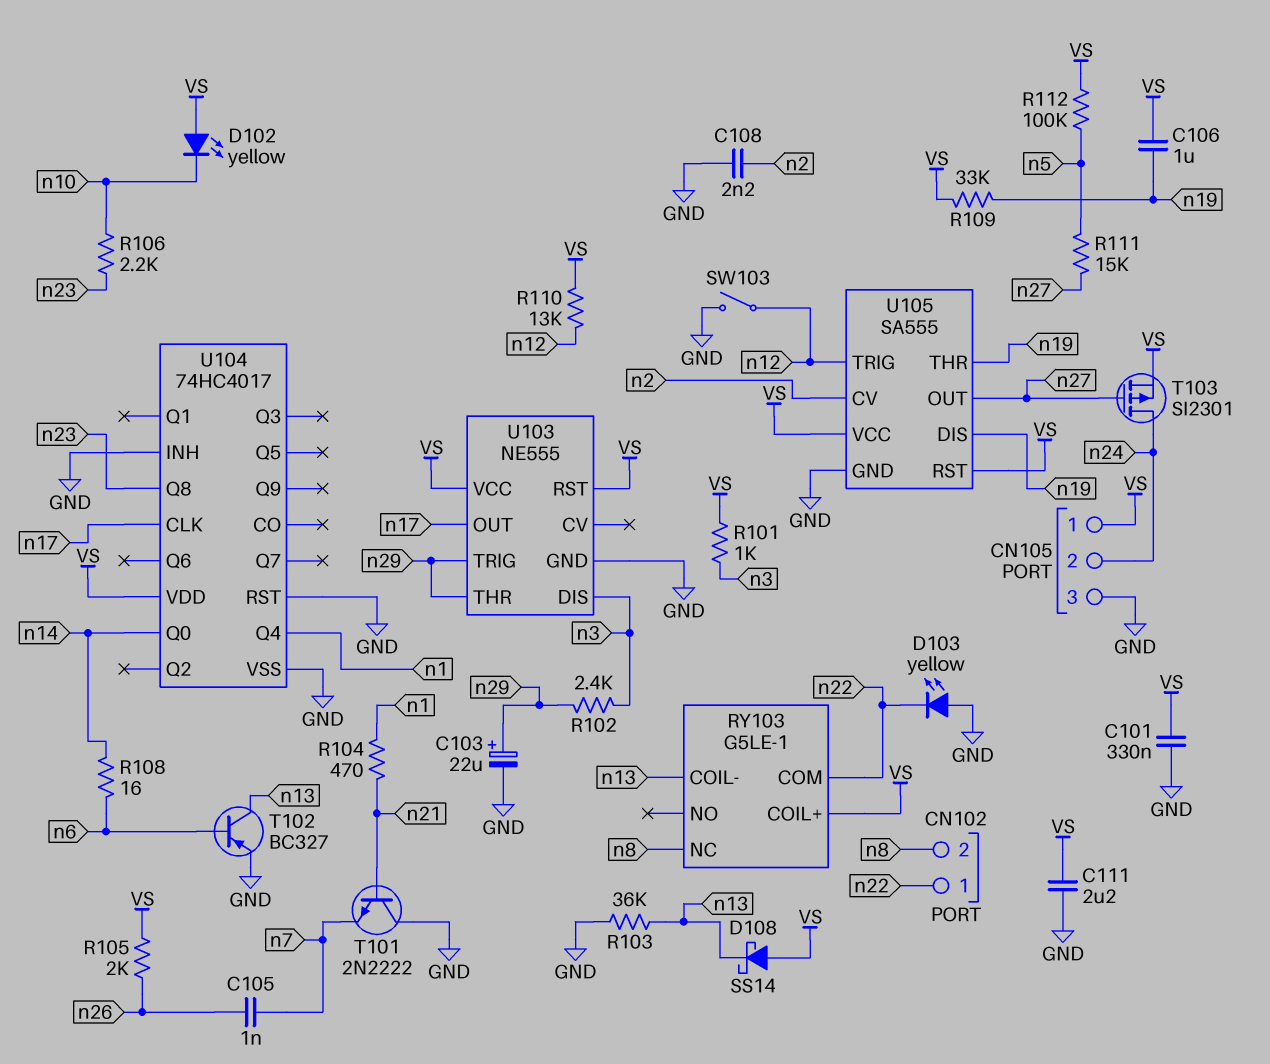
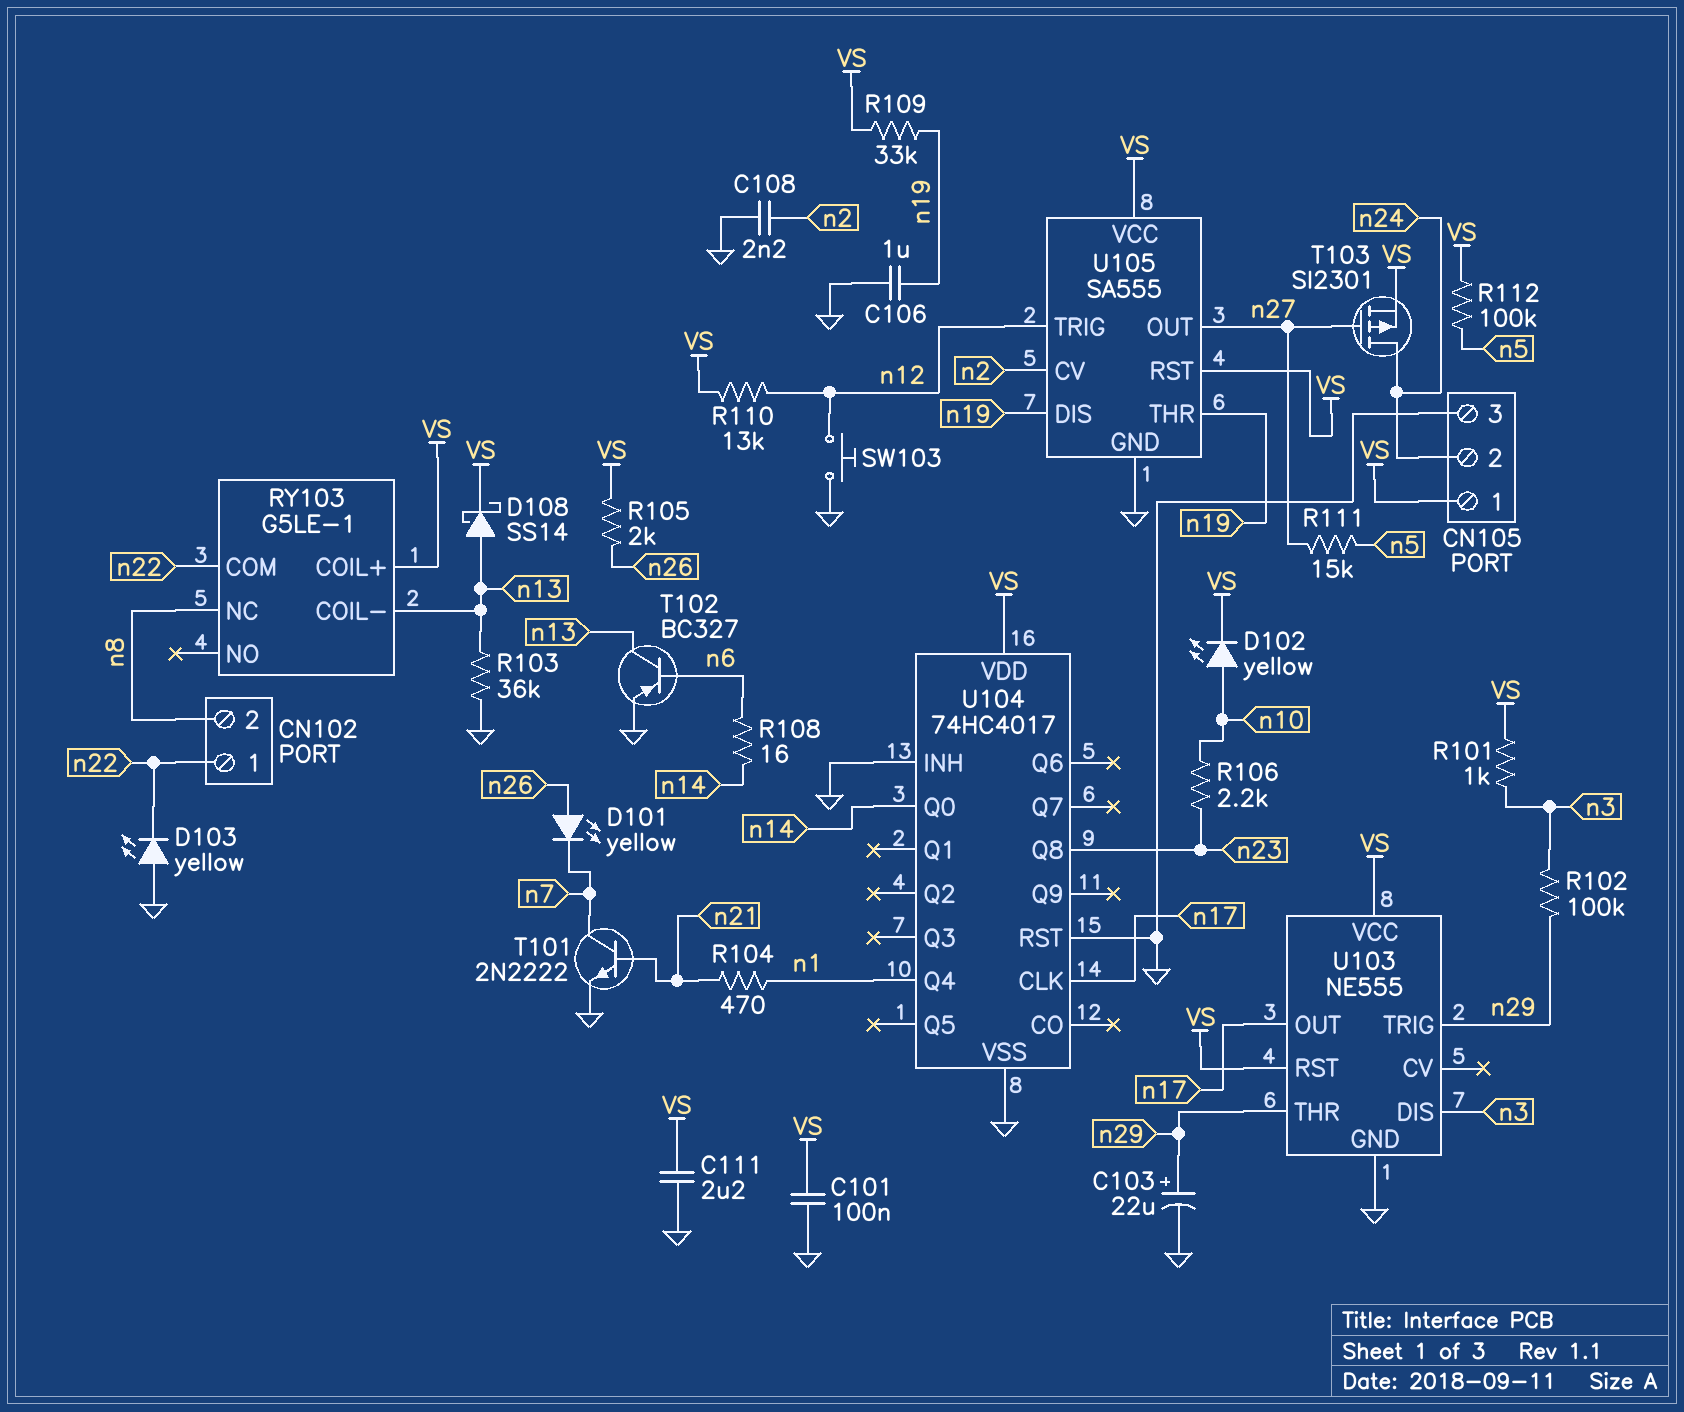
C101: 330nF (GND, VS) -> 100nF (GND, VS)
C105: 1nF (n7, n26) -> none
C106: 1uF (VS, n19) -> 1uF (GND, n19)
D101: none -> LED yellow (A n26, K n7)
D102: LED yellow (A VS, K n10) -> LED yellow (A n10, K VS)
D108: schottky SS14 (A VS, K n13) -> schottky SS14 (A n13, K VS)
R102: 2.4k (n3, n29) -> 100k (n3, n29)
SW103: switch (GND, n12) -> button (GND, n12)
T101: NPN 2N2222 (B n21, C GND, E n7) -> NPN 2N2222 (B n21, C n7, E GND)

